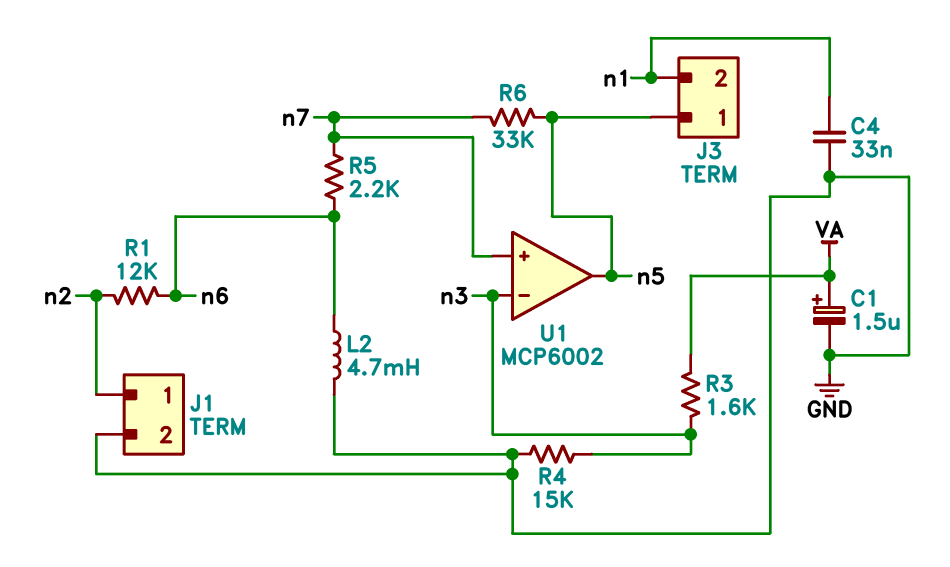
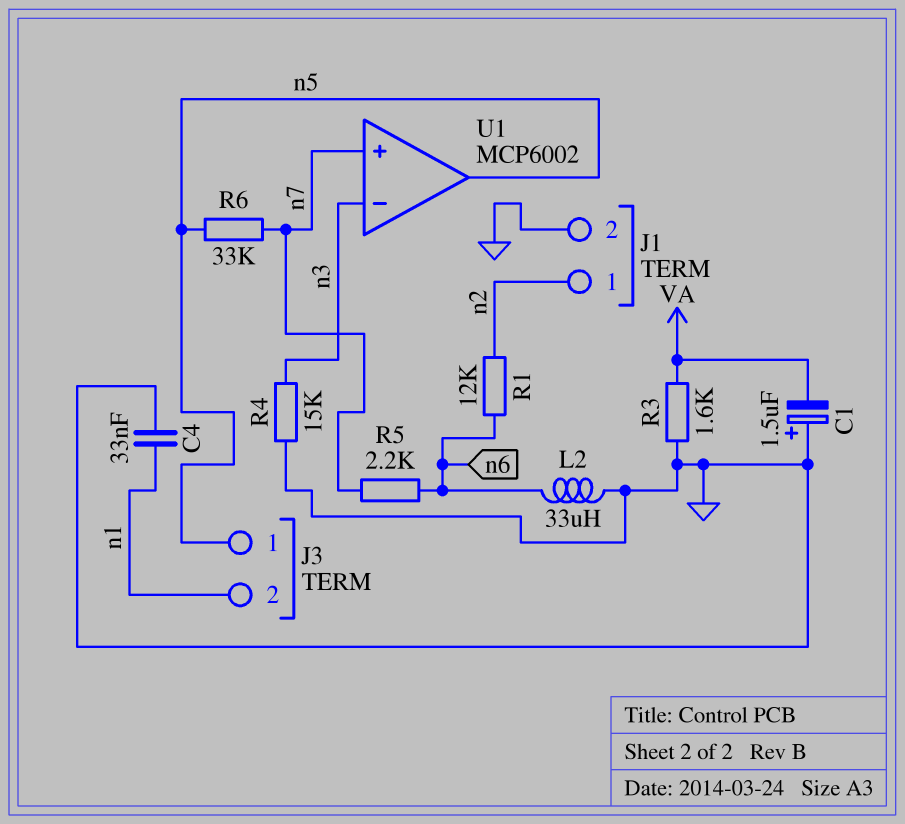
C1: 1.5uF (plus VA, minus GND) -> 1.5uF (plus GND, minus VA)
L2: 4.7mH (GND, n6) -> 33uH (GND, n6)
R3: 1.6k (VA, n3) -> 1.6k (GND, VA)

